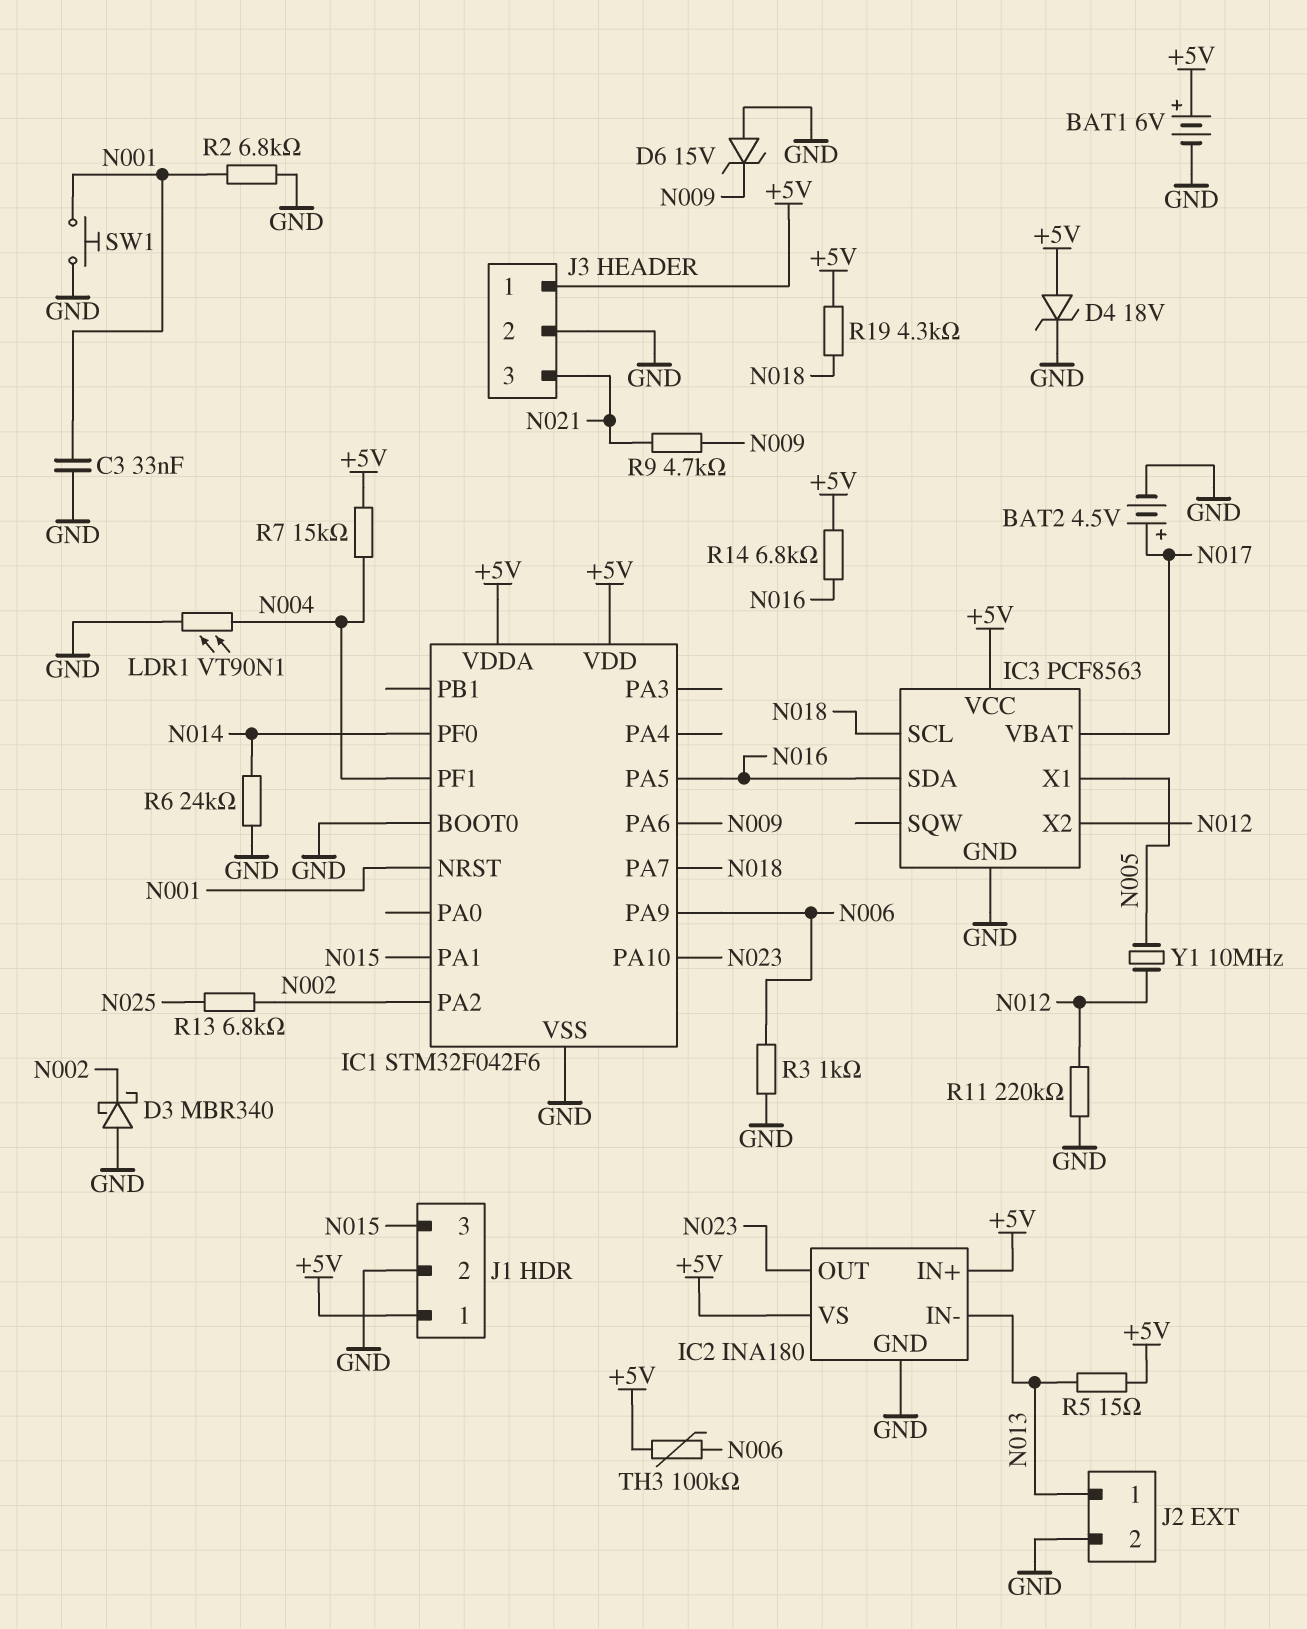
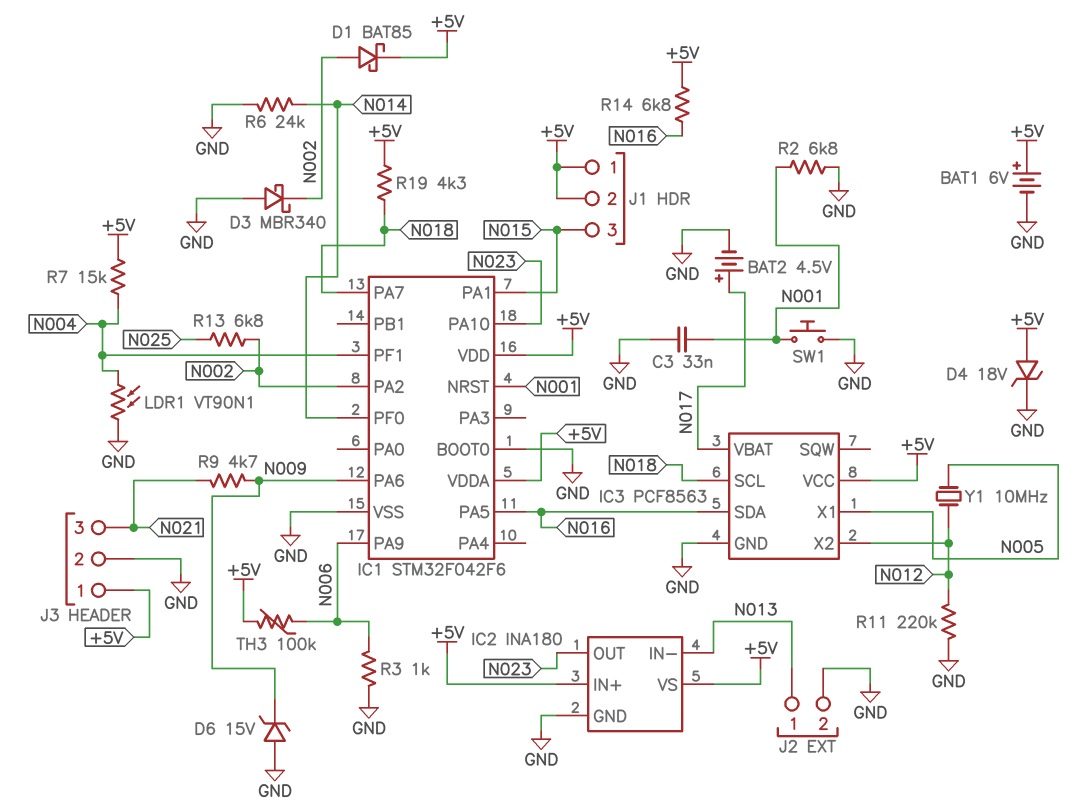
D1: none -> schottky BAT85 (A N002, K +5V)
J1 pin 2: GND -> +5V
R5: 15 (+5V, N013) -> none

